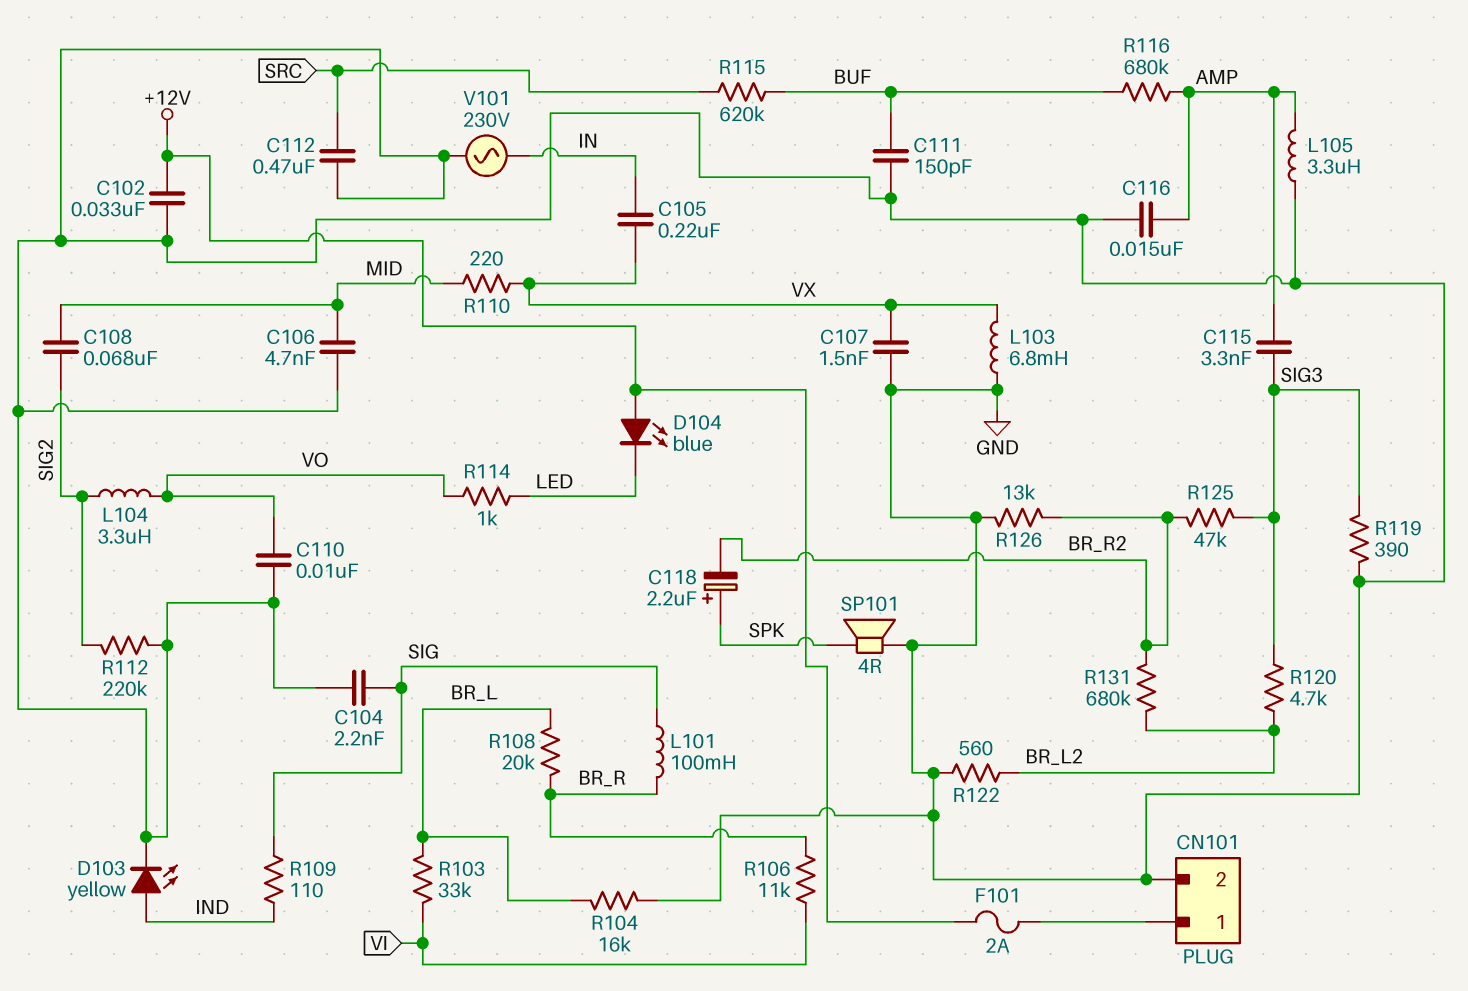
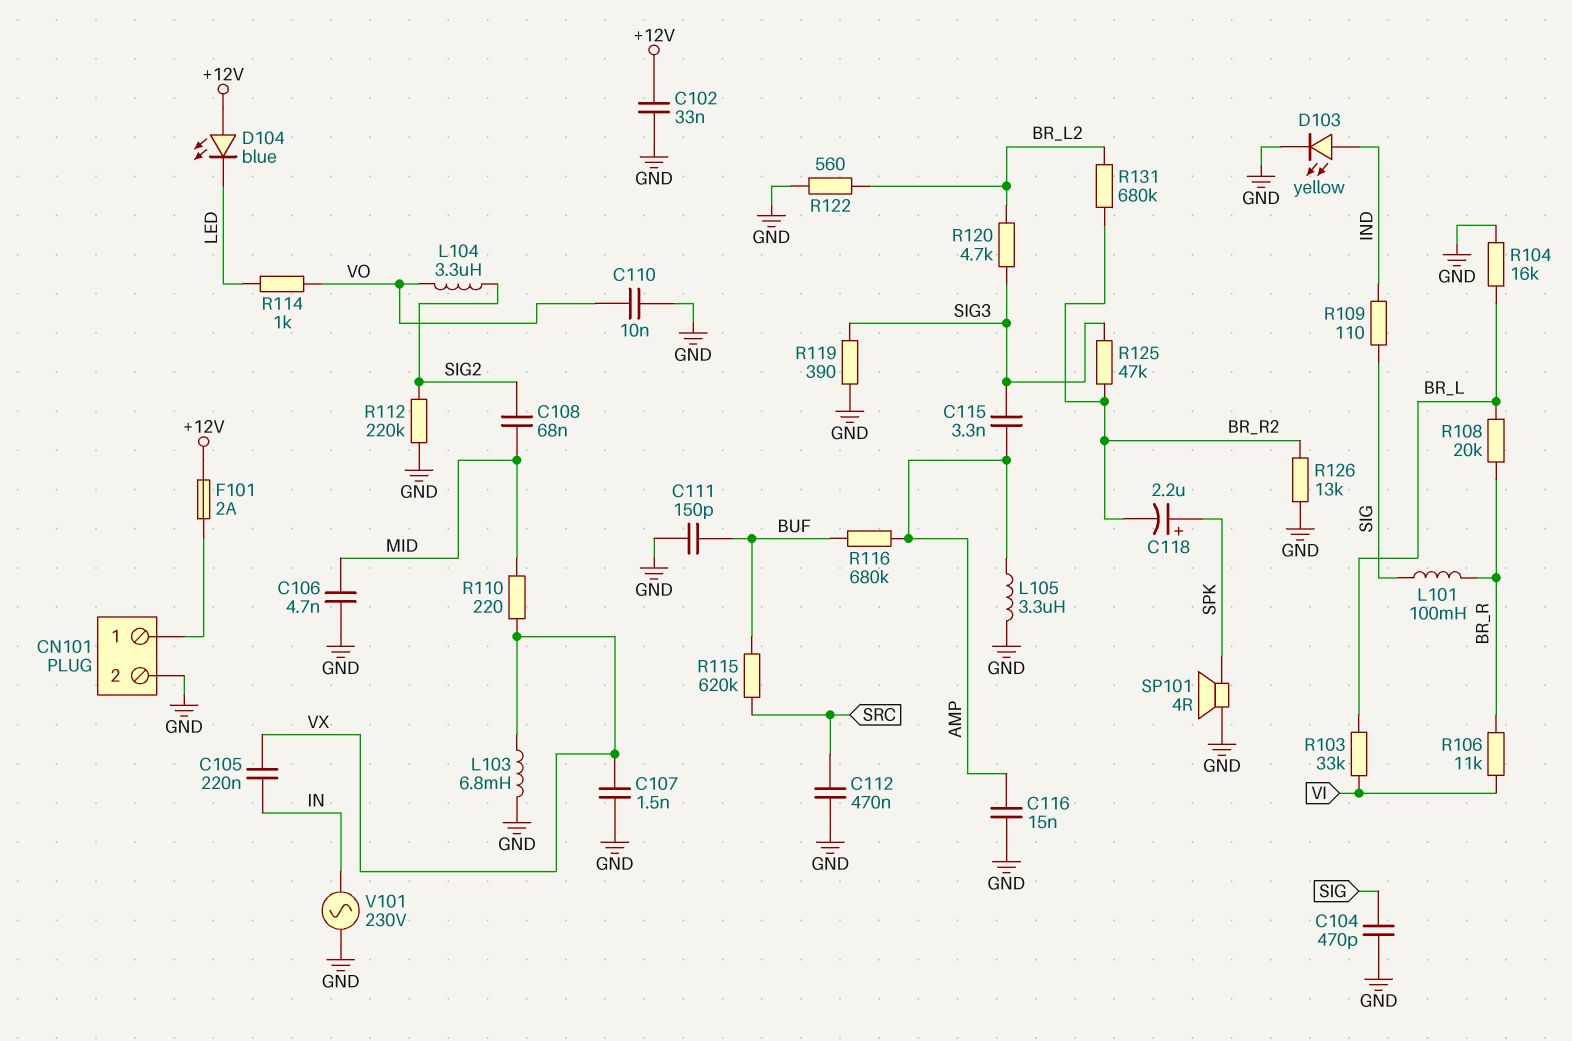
C104: 2.2nF (GND, SIG) -> 470pF (GND, SIG)

